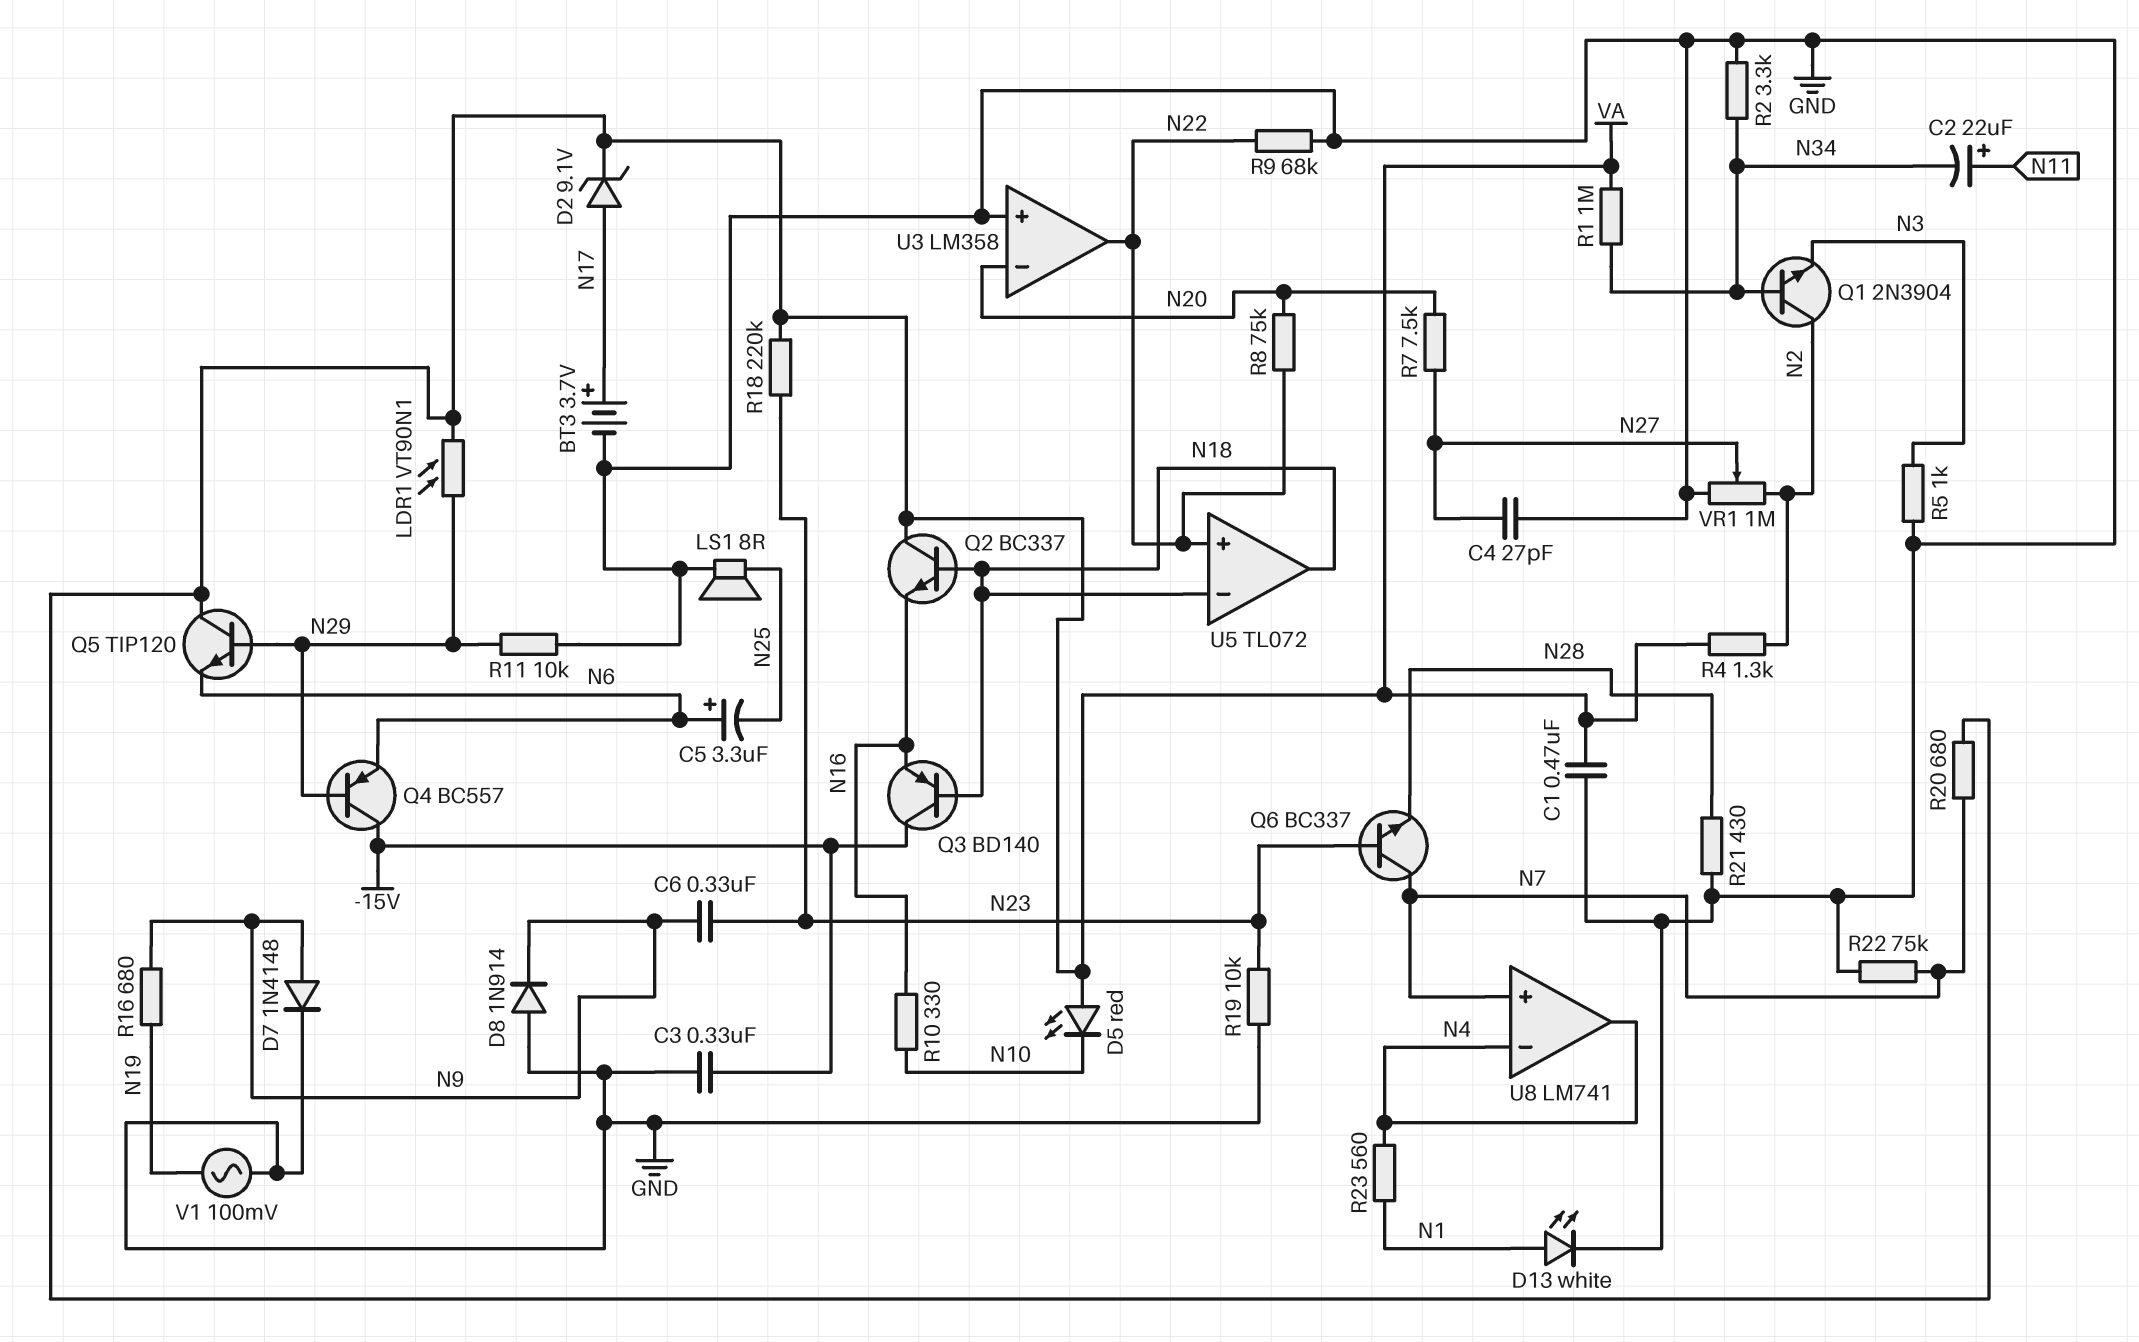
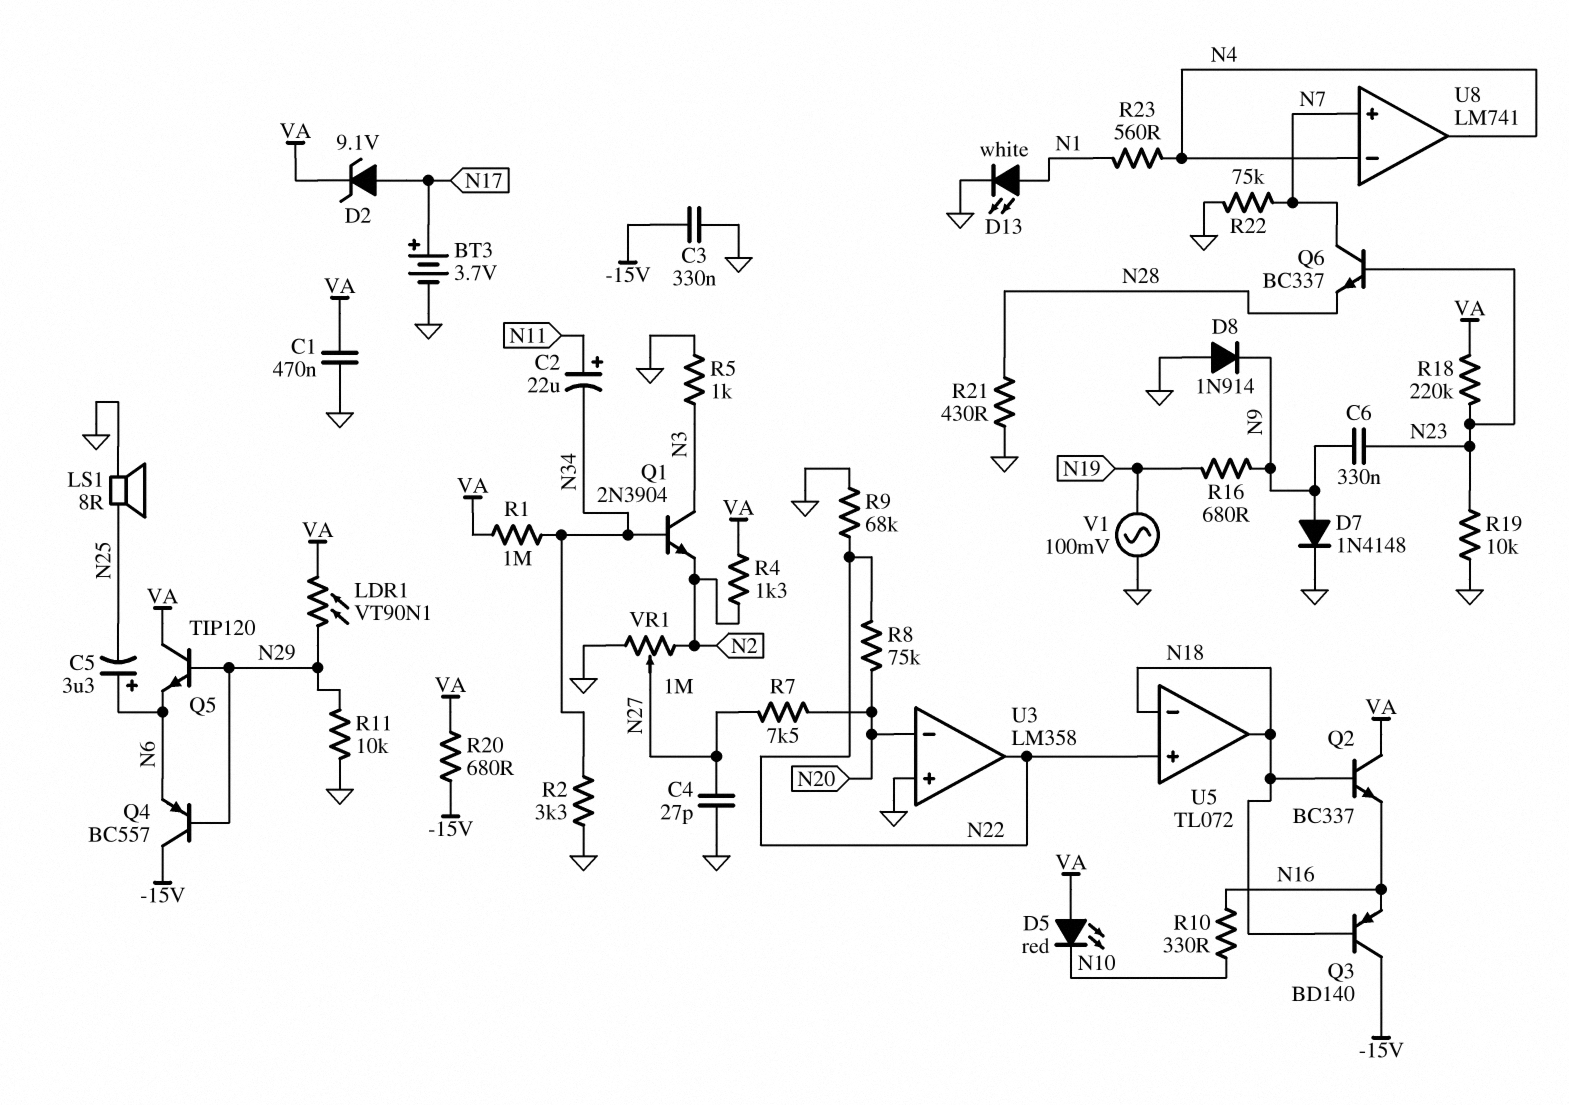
Q1: NPN 2N3904 (B N34, C N2, E N3) -> NPN 2N3904 (B N34, C N3, E N2)
R20: 680 (N7, VA) -> 680 (-15V, VA)

